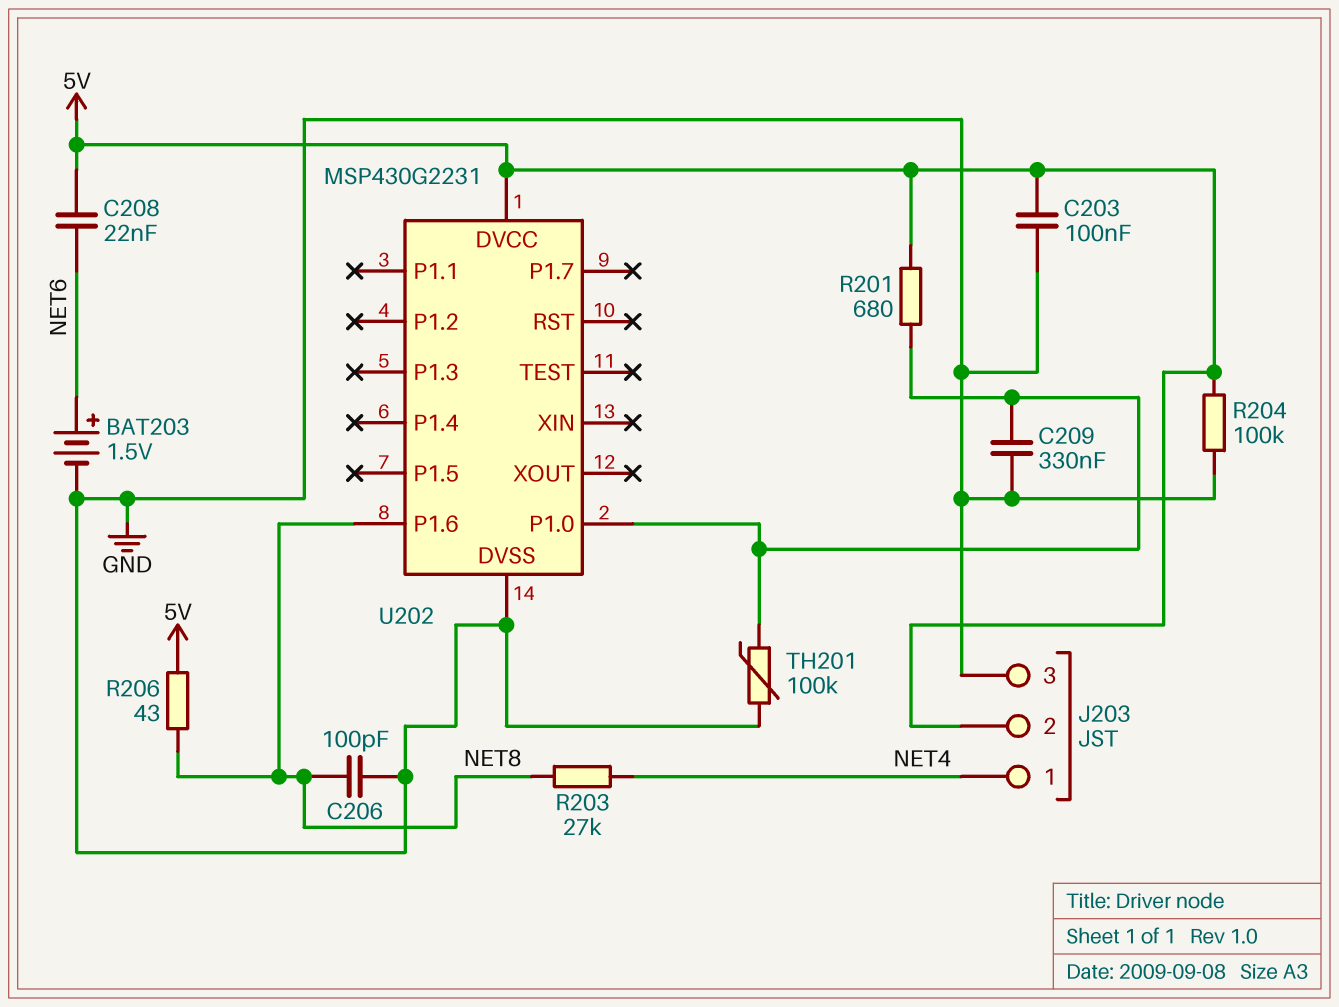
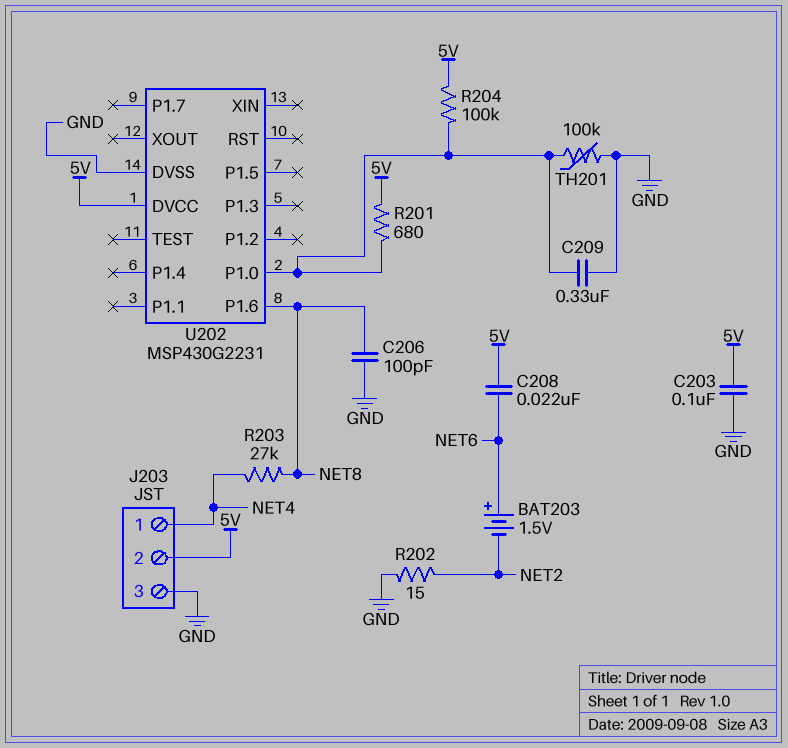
BAT203: 1.5V (plus NET6, minus GND) -> 1.5V (plus NET6, minus NET2)
R202: none -> 15 (GND, NET2)
R204: 100k (5V, GND) -> 100k (5V, U202/P1.0)
R206: 43 (5V, NET8) -> none

